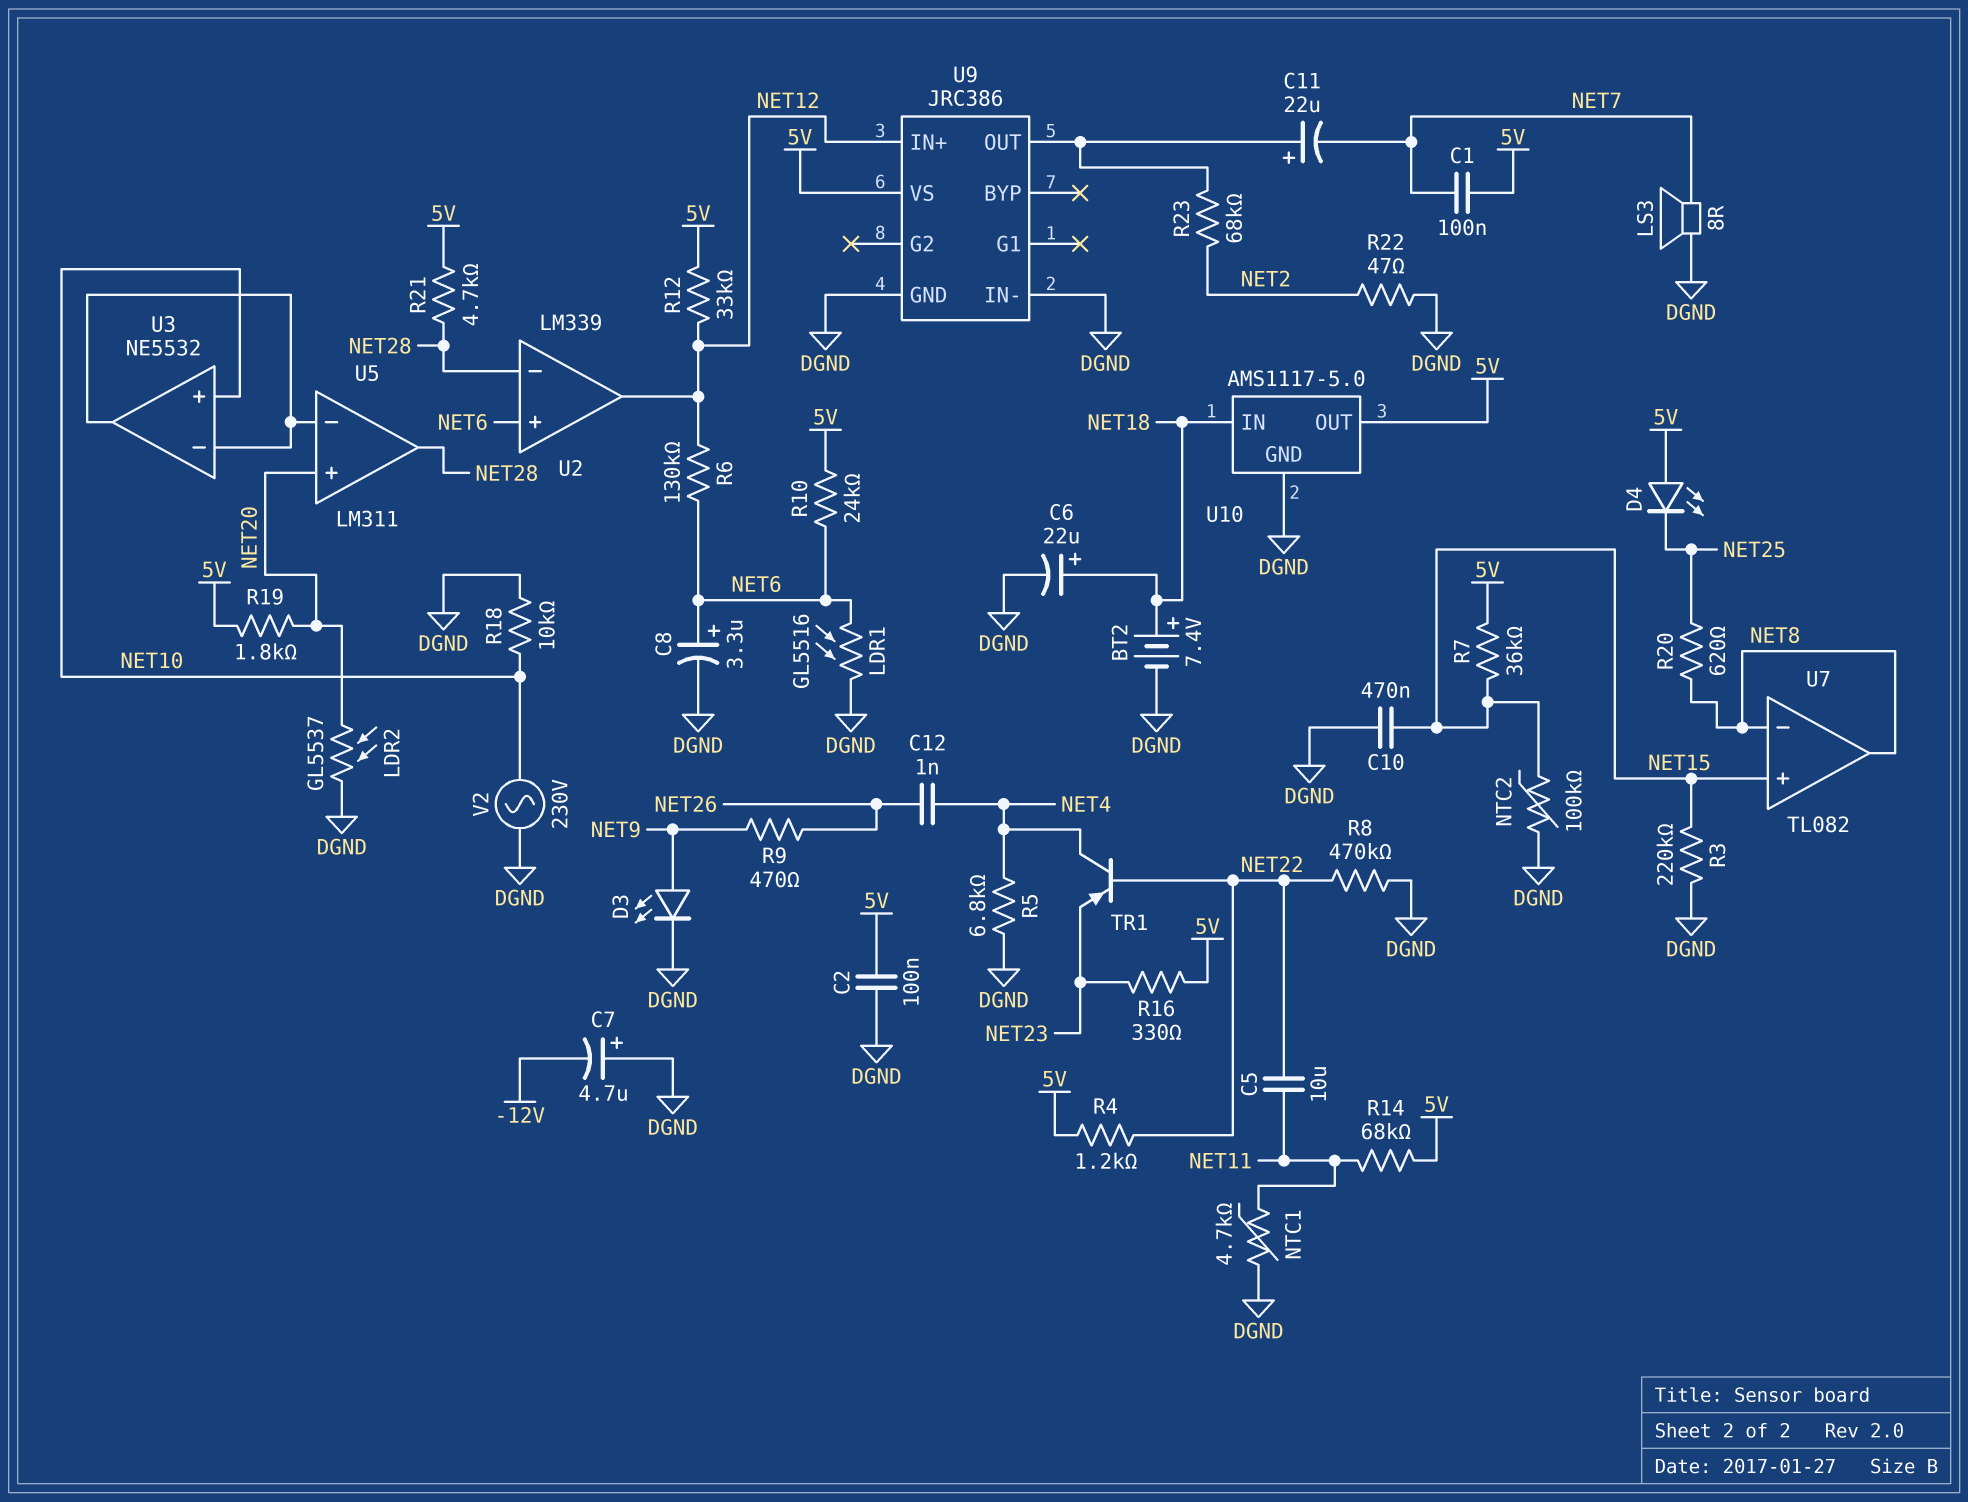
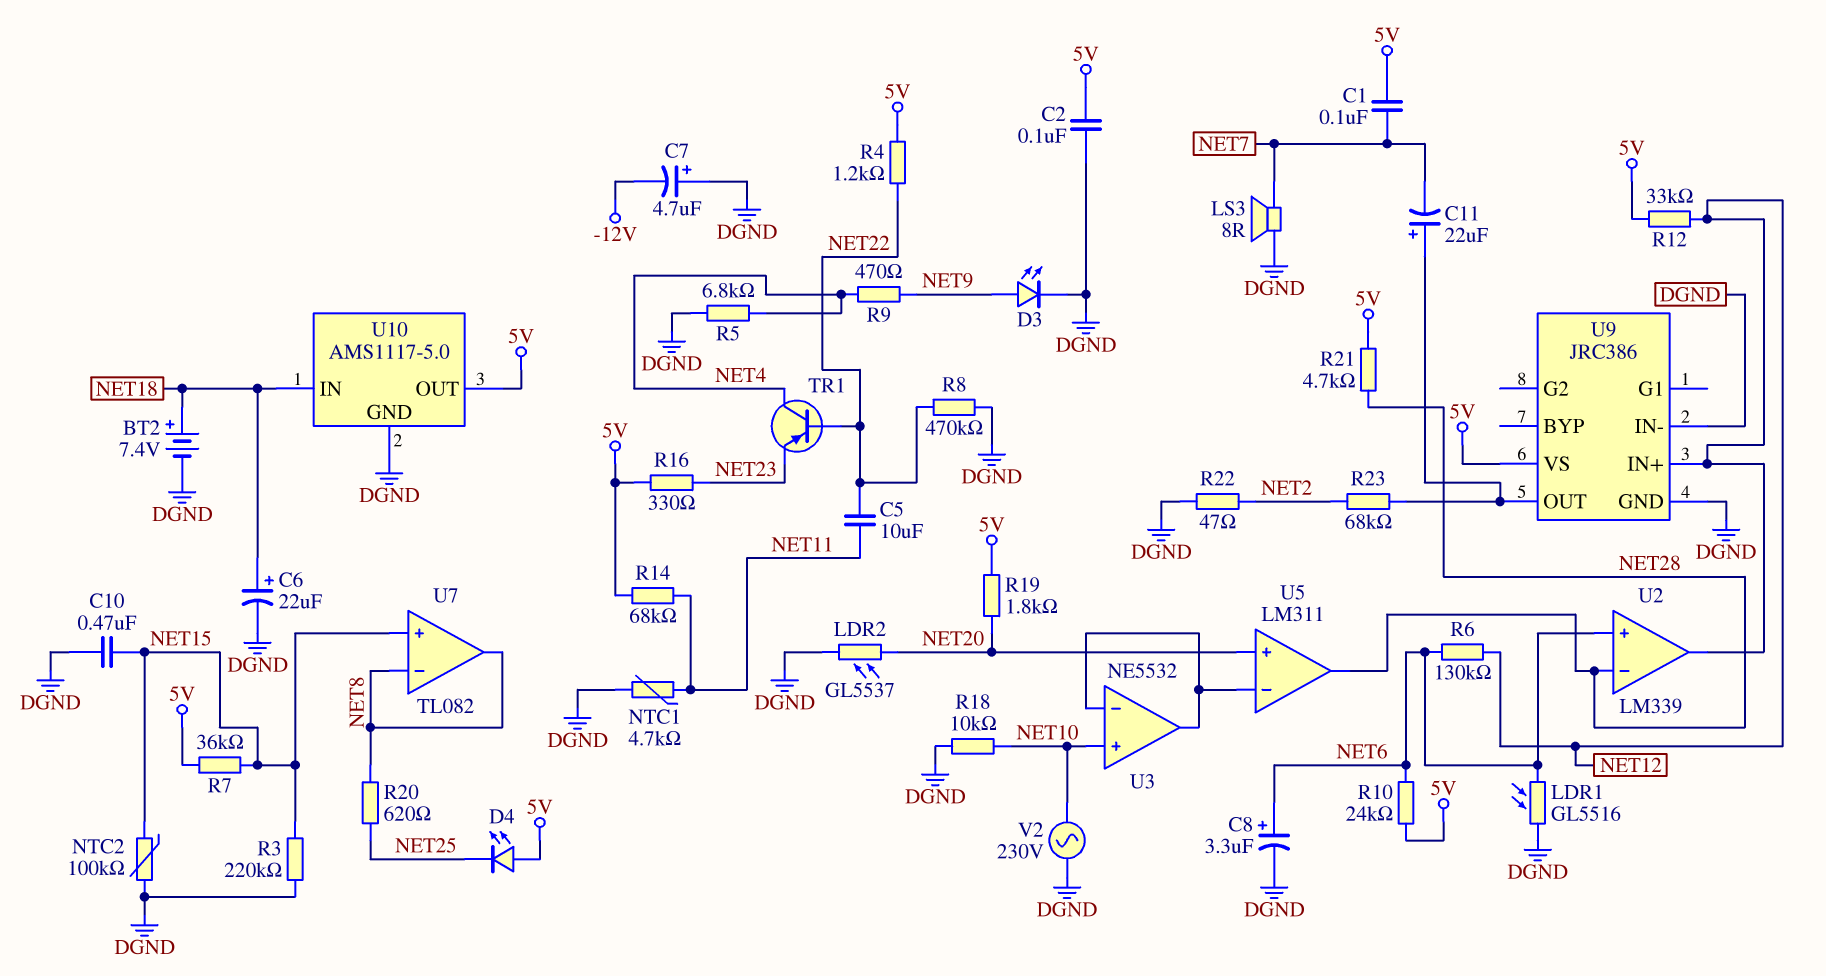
C12: 1nF (NET4, NET26) -> none
R9: 470 (NET9, NET26) -> 470 (NET4, NET9)

